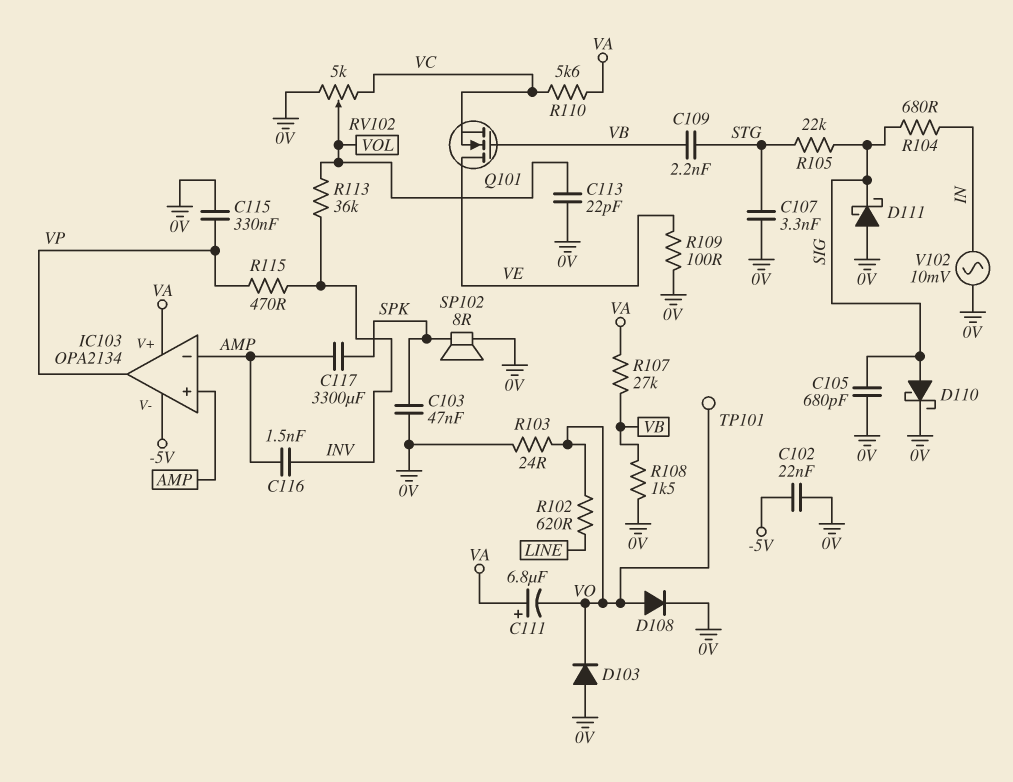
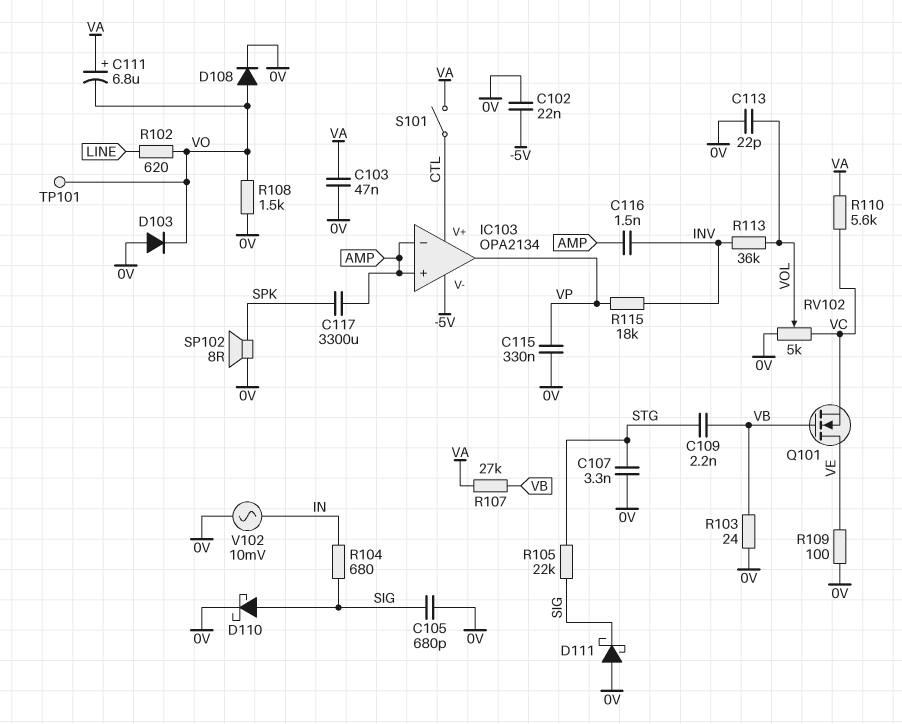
C103: 47nF (0V, SPK) -> 47nF (0V, VA)
IC103 pin V+: VA -> CTL
R103: 24 (0V, VO) -> 24 (0V, VB)
R108: 1.5k (0V, VB) -> 1.5k (0V, VO)
R115: 470 (INV, VP) -> 18k (INV, VP)
S101: none -> switch (CTL, VA)

